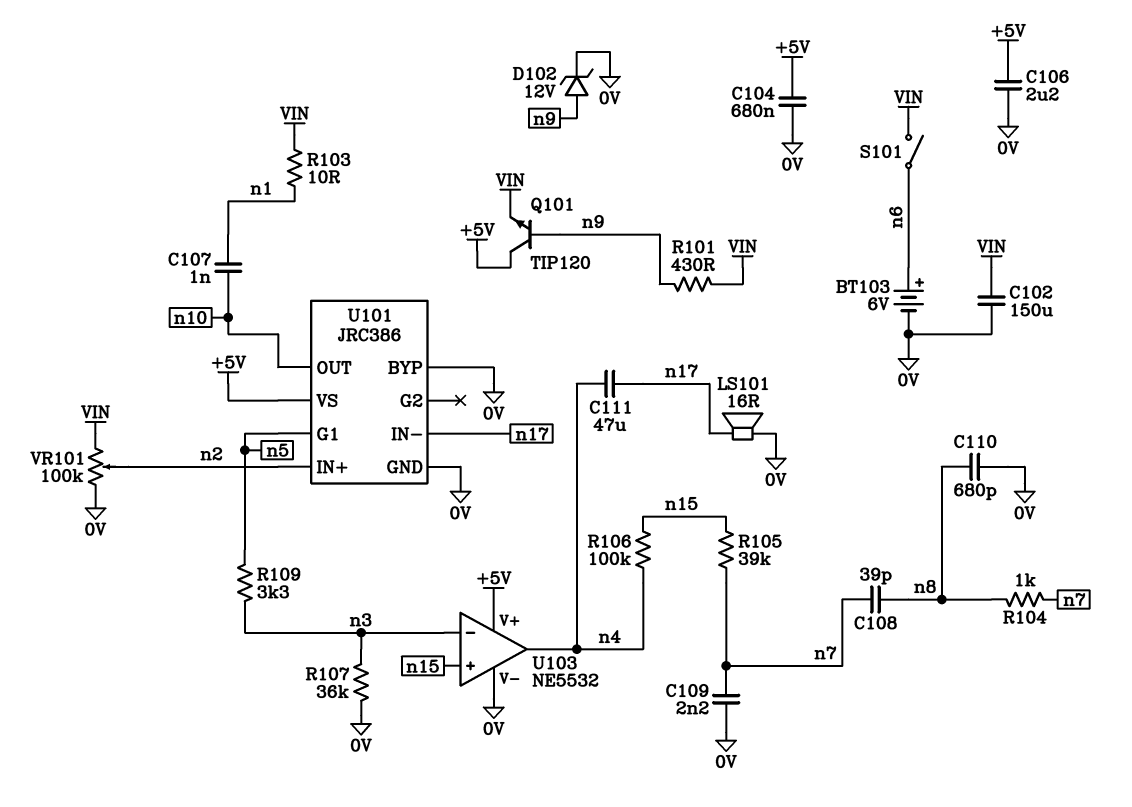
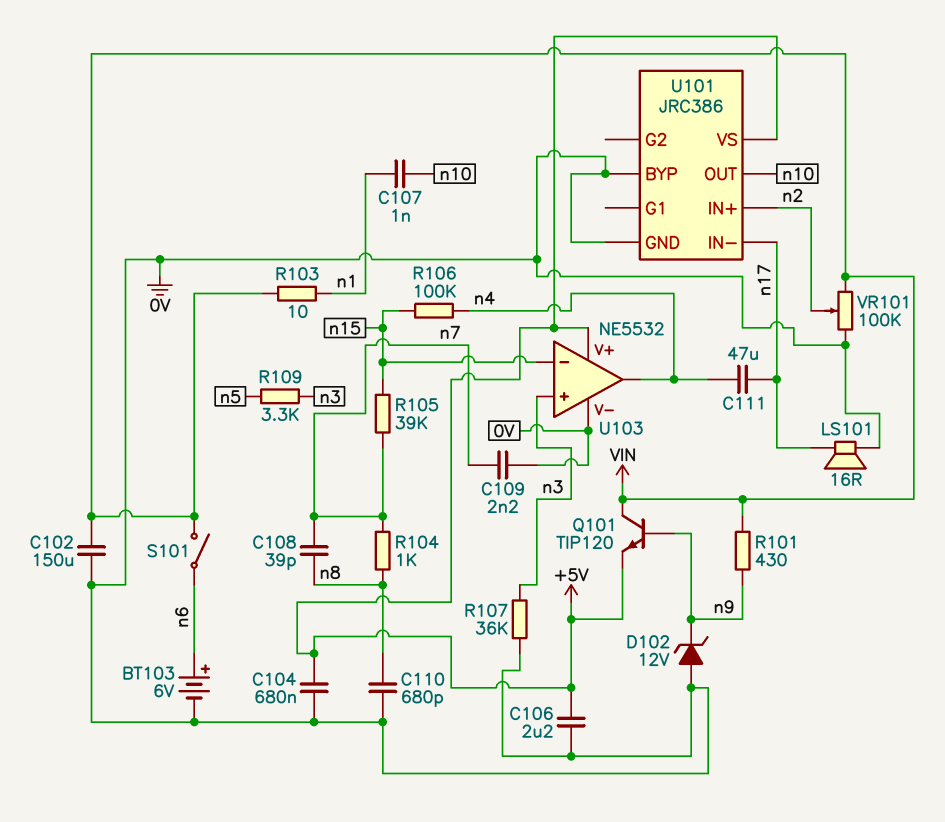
D102: zener 12V (A n9, K 0V) -> zener 12V (A 0V, K n9)
Q101: NPN TIP120 (B n9, C +5V, E VIN) -> NPN TIP120 (B n9, C VIN, E +5V)
U101 pin G1: n5 -> none
U103 pin in+: n15 -> n3
U103 pin in-: n3 -> n15

